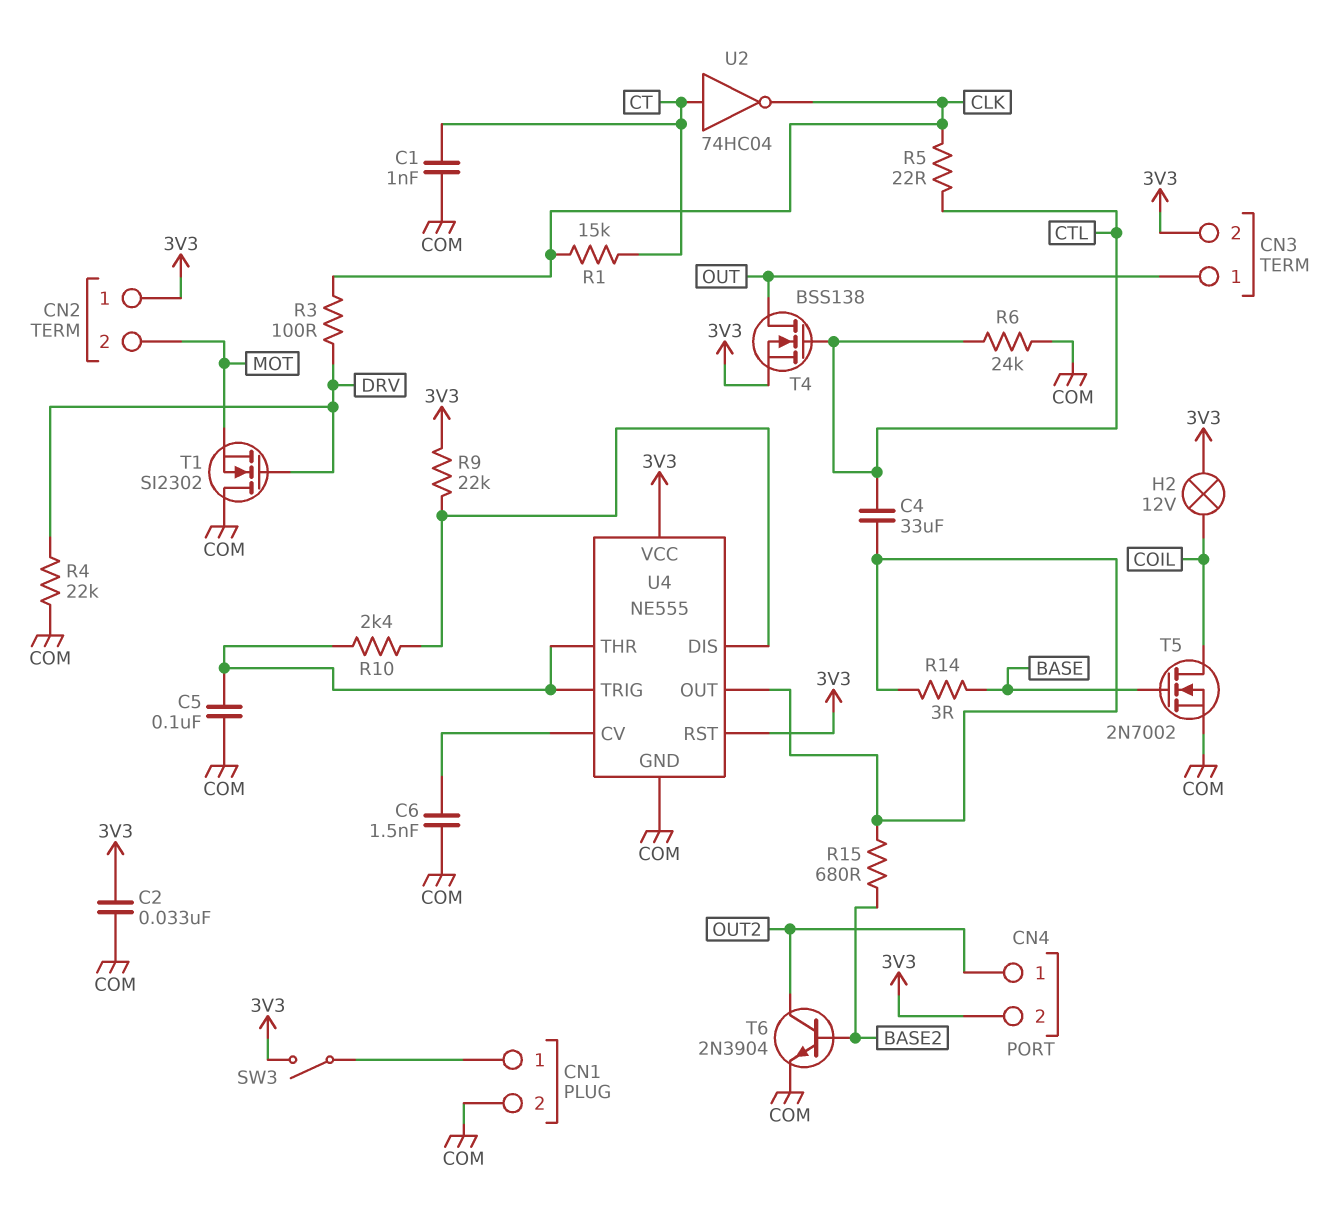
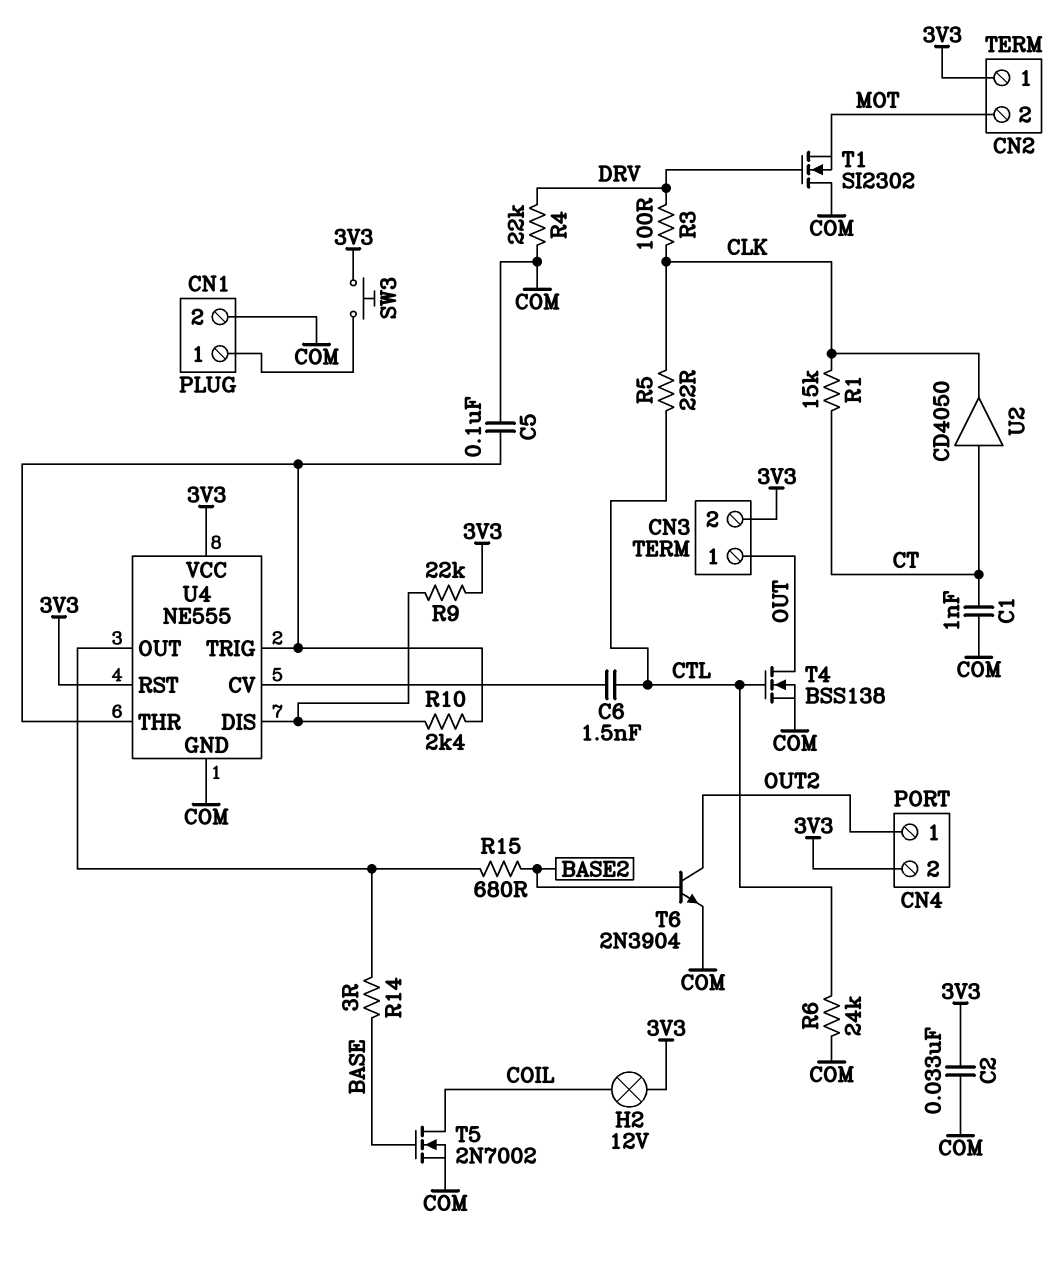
C4: 33uF (CTL, U4/OUT) -> none
C6: 1.5nF (COM, U4/CV) -> 1.5nF (CTL, U4/CV)
SW3: switch (3V3, CN1/1) -> button (3V3, CN1/1)
T4: NMOS BSS138 (G CTL, D OUT, S 3V3) -> NMOS BSS138 (G CTL, D OUT, S COM)
U2: NOT 74HC04 (in CT, out CLK) -> buffer CD4050 (in CT, out CLK)

